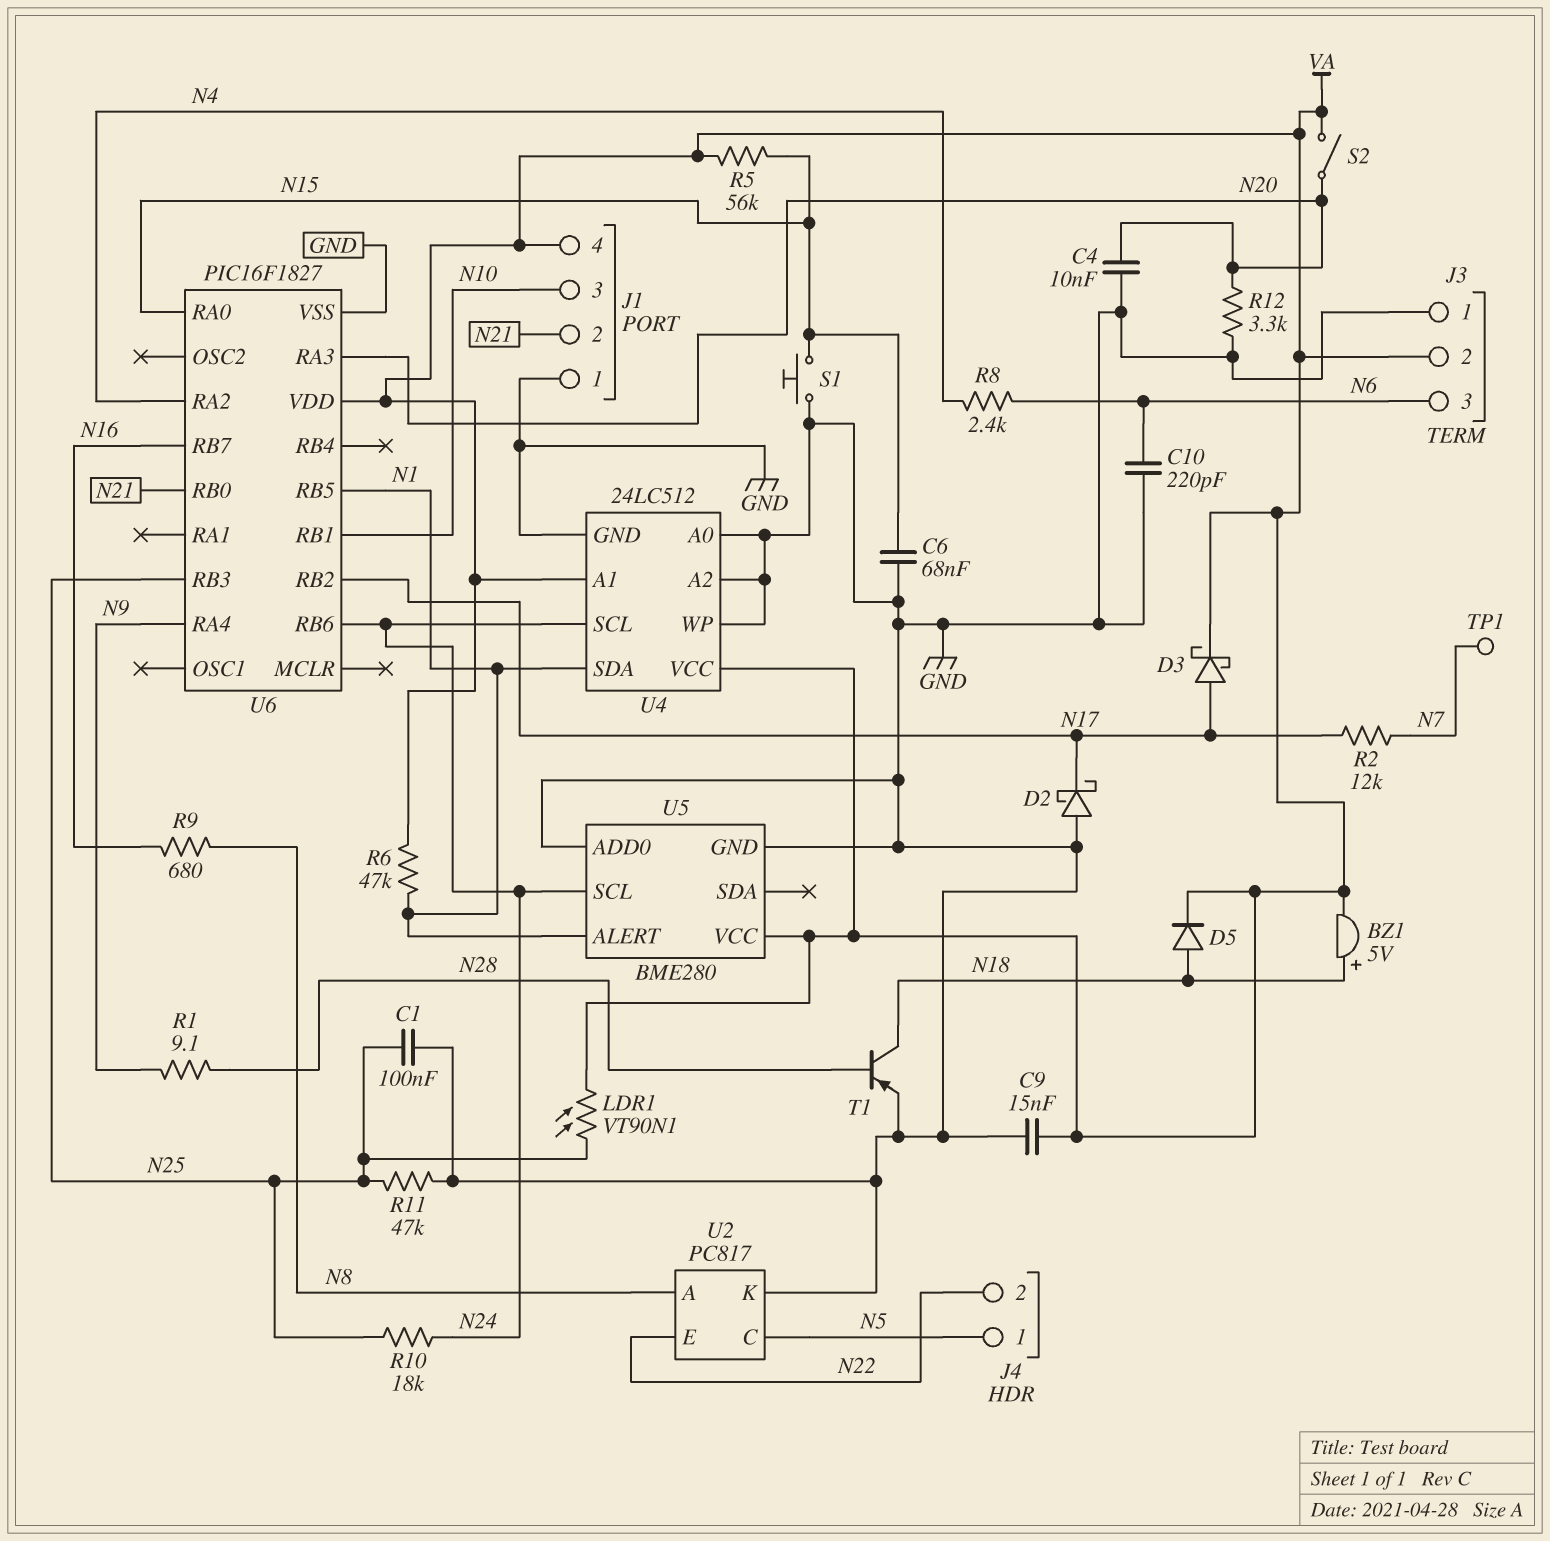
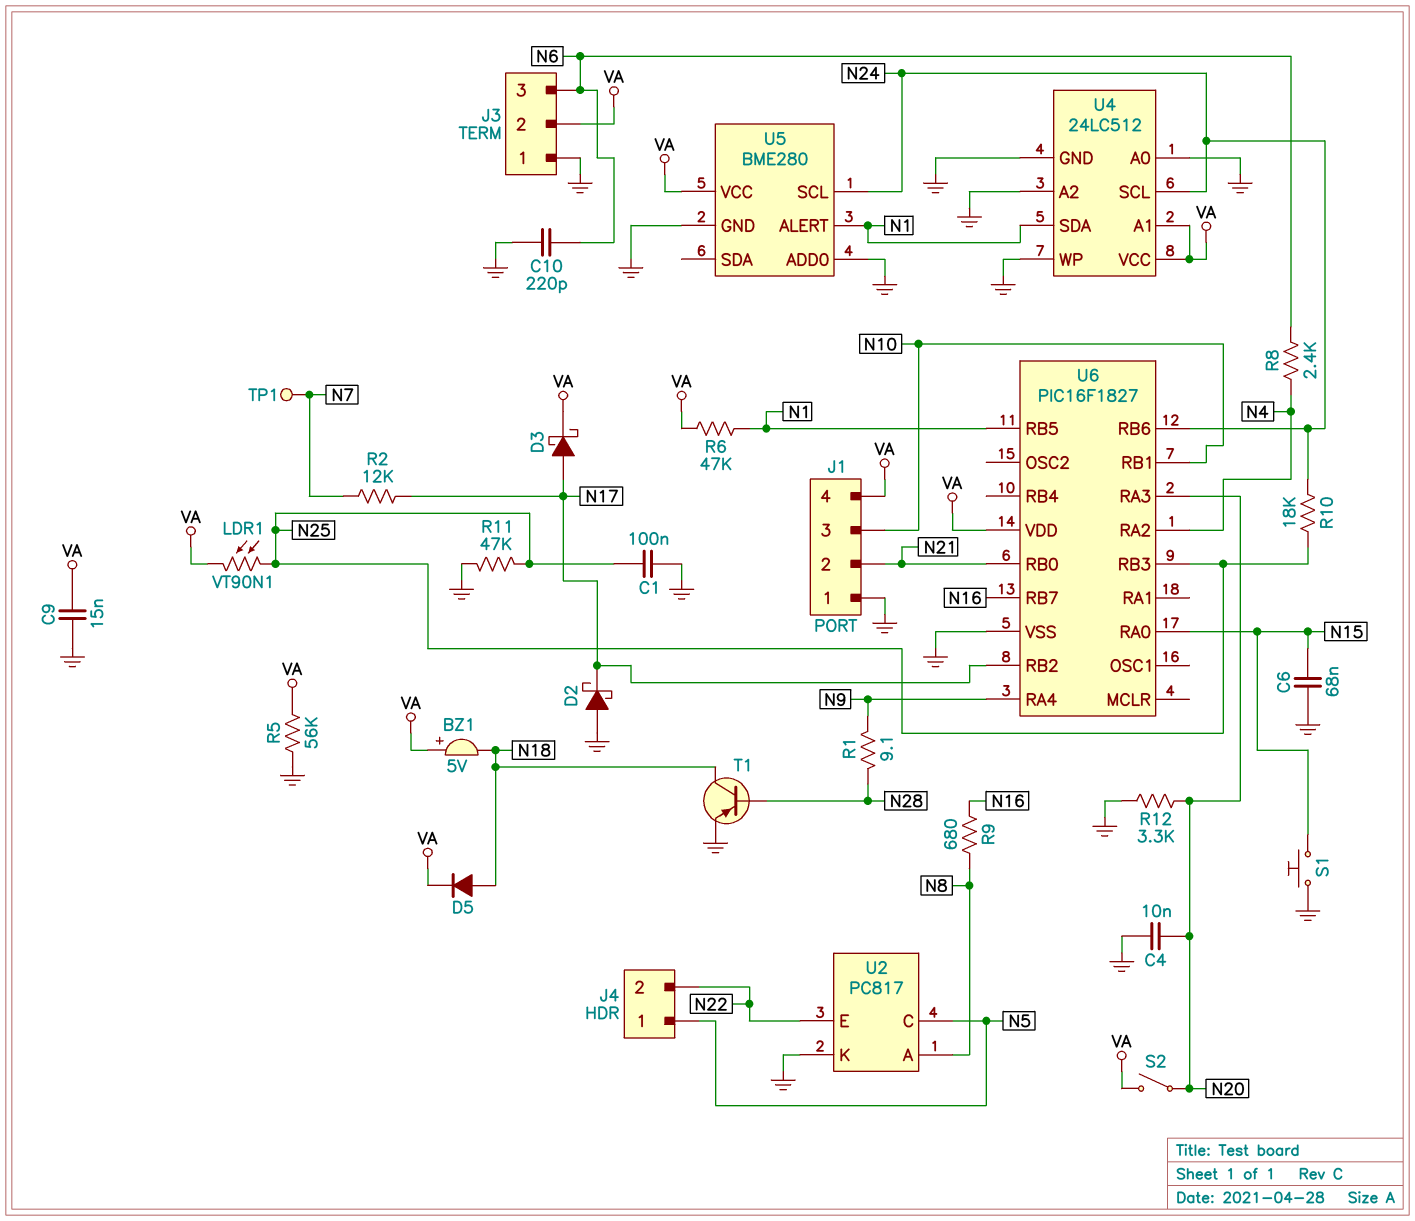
BZ1: buzzer 5V (plus N18, minus VA) -> buzzer 5V (plus VA, minus N18)
R5: 56k (N15, VA) -> 56k (GND, VA)

